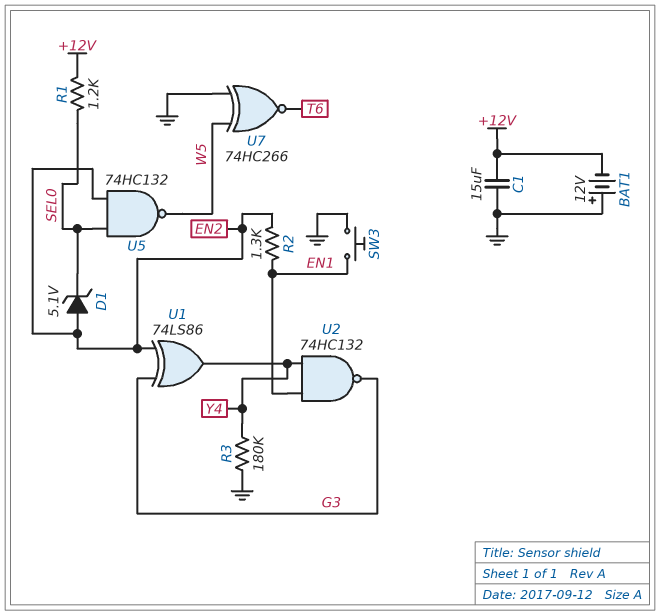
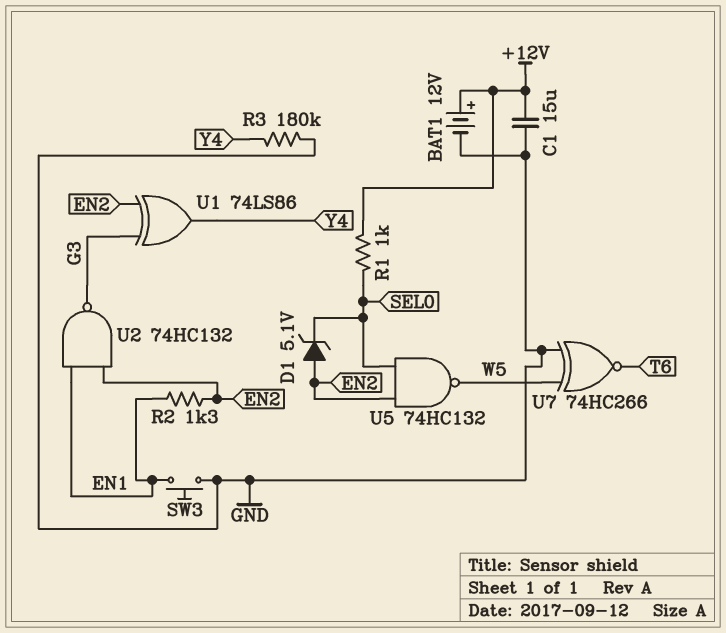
BAT1: 12V (plus GND, minus +12V) -> 12V (plus +12V, minus GND)
R1: 1.2k (+12V, SEL0) -> 1k (+12V, SEL0)
U2: NAND 74HC132 (in EN1, in Y4, out G3) -> NAND 74HC132 (in EN1, in EN2, out G3)

